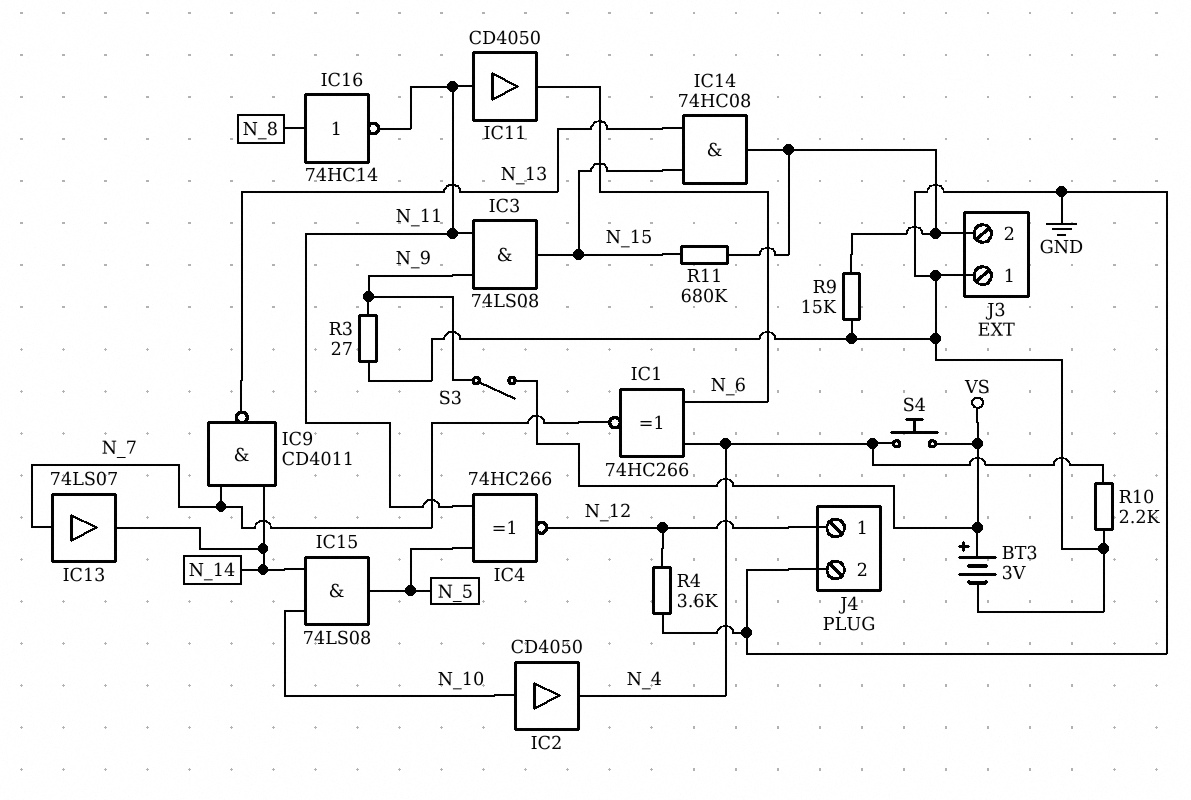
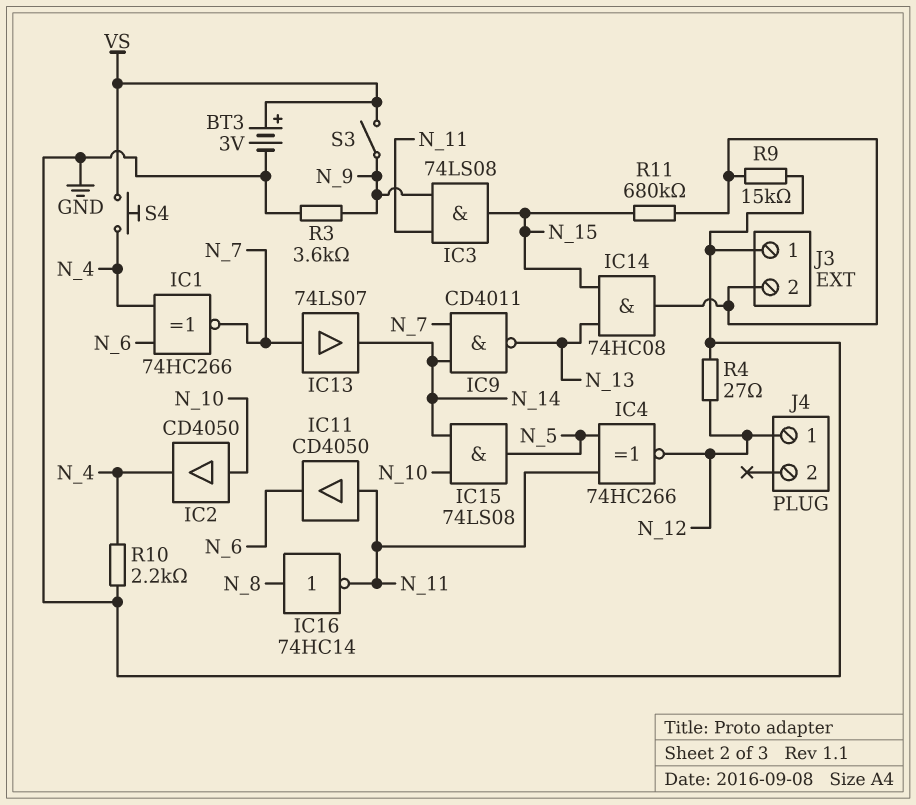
J4 pin 2: GND -> none
R3: 27 (GND, N_9) -> 3.6k (GND, N_9)
R4: 3.6k (GND, N_12) -> 27 (GND, N_12)

